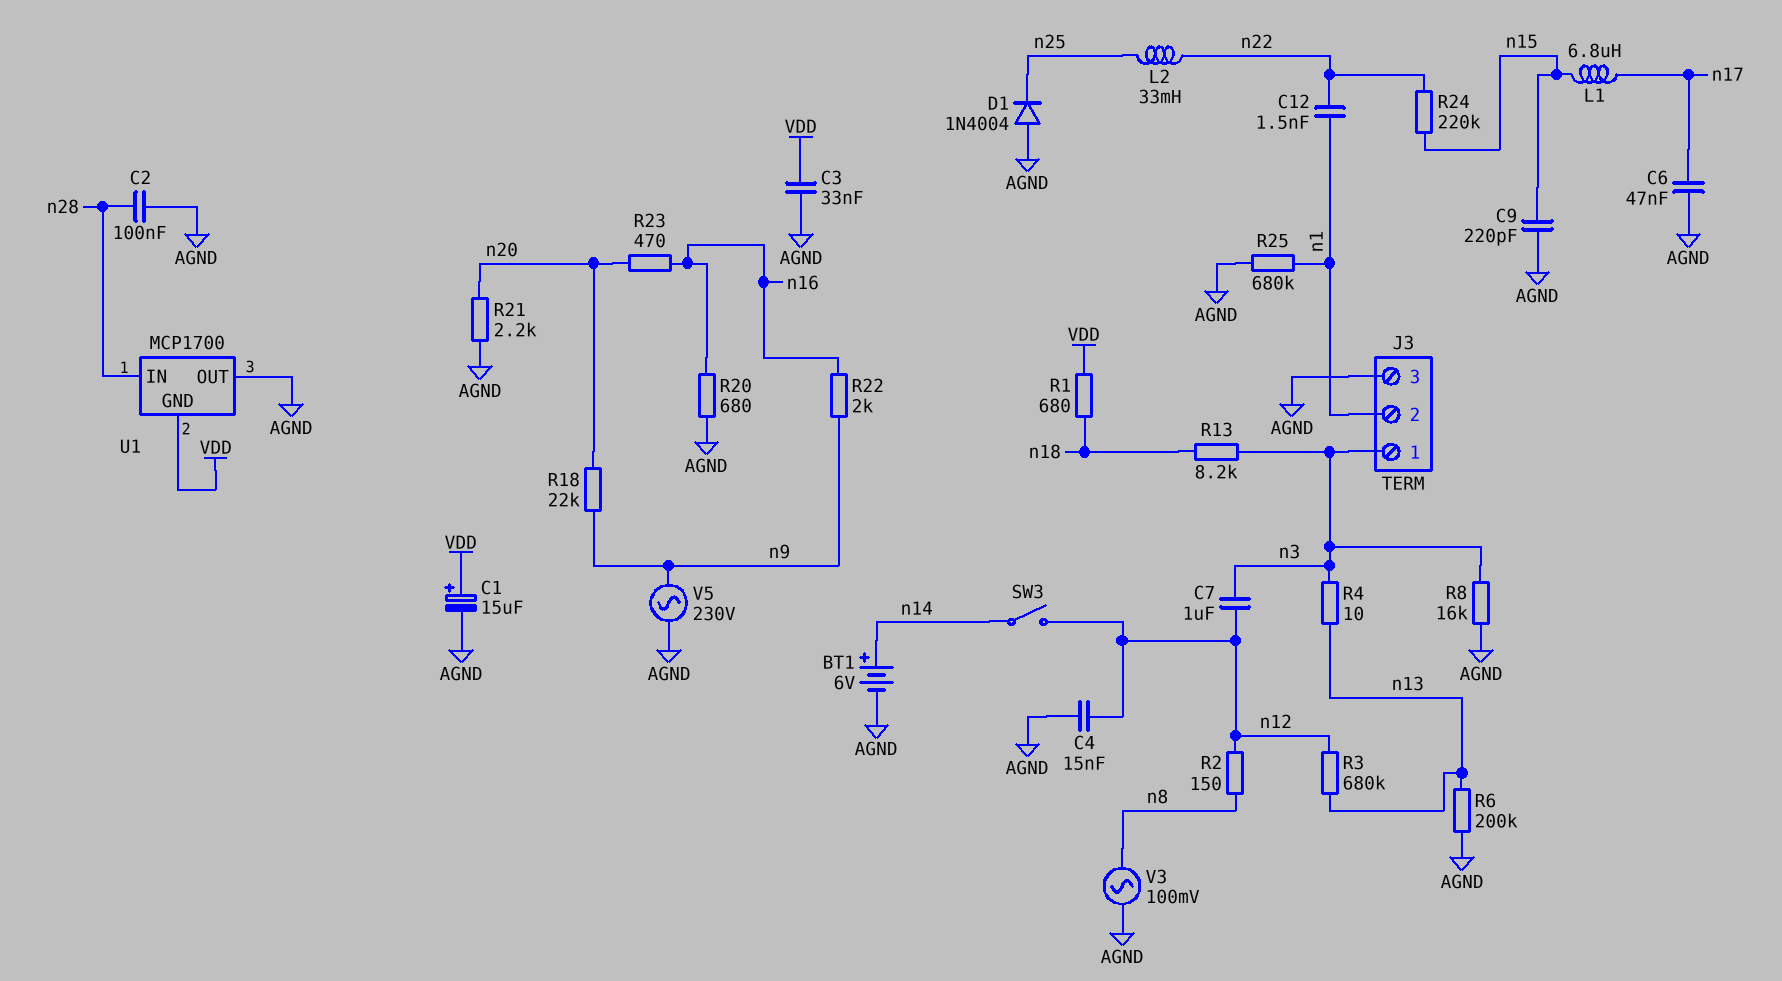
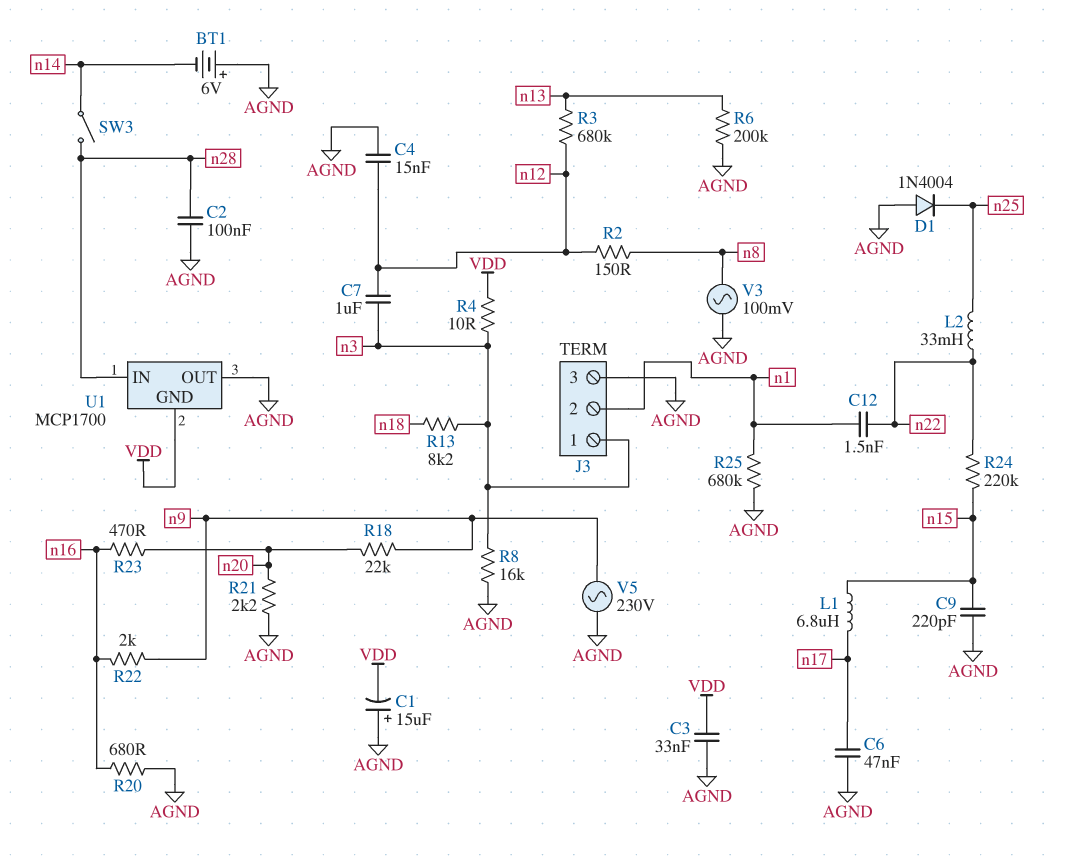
BT1: 6V (plus n14, minus AGND) -> 6V (plus AGND, minus n14)
C1: 15uF (plus VDD, minus AGND) -> 15uF (plus AGND, minus VDD)
R1: 680 (VDD, n18) -> none
R4: 10 (n3, n13) -> 10 (VDD, n3)
SW3: switch (n12, n14) -> switch (n14, n28)

